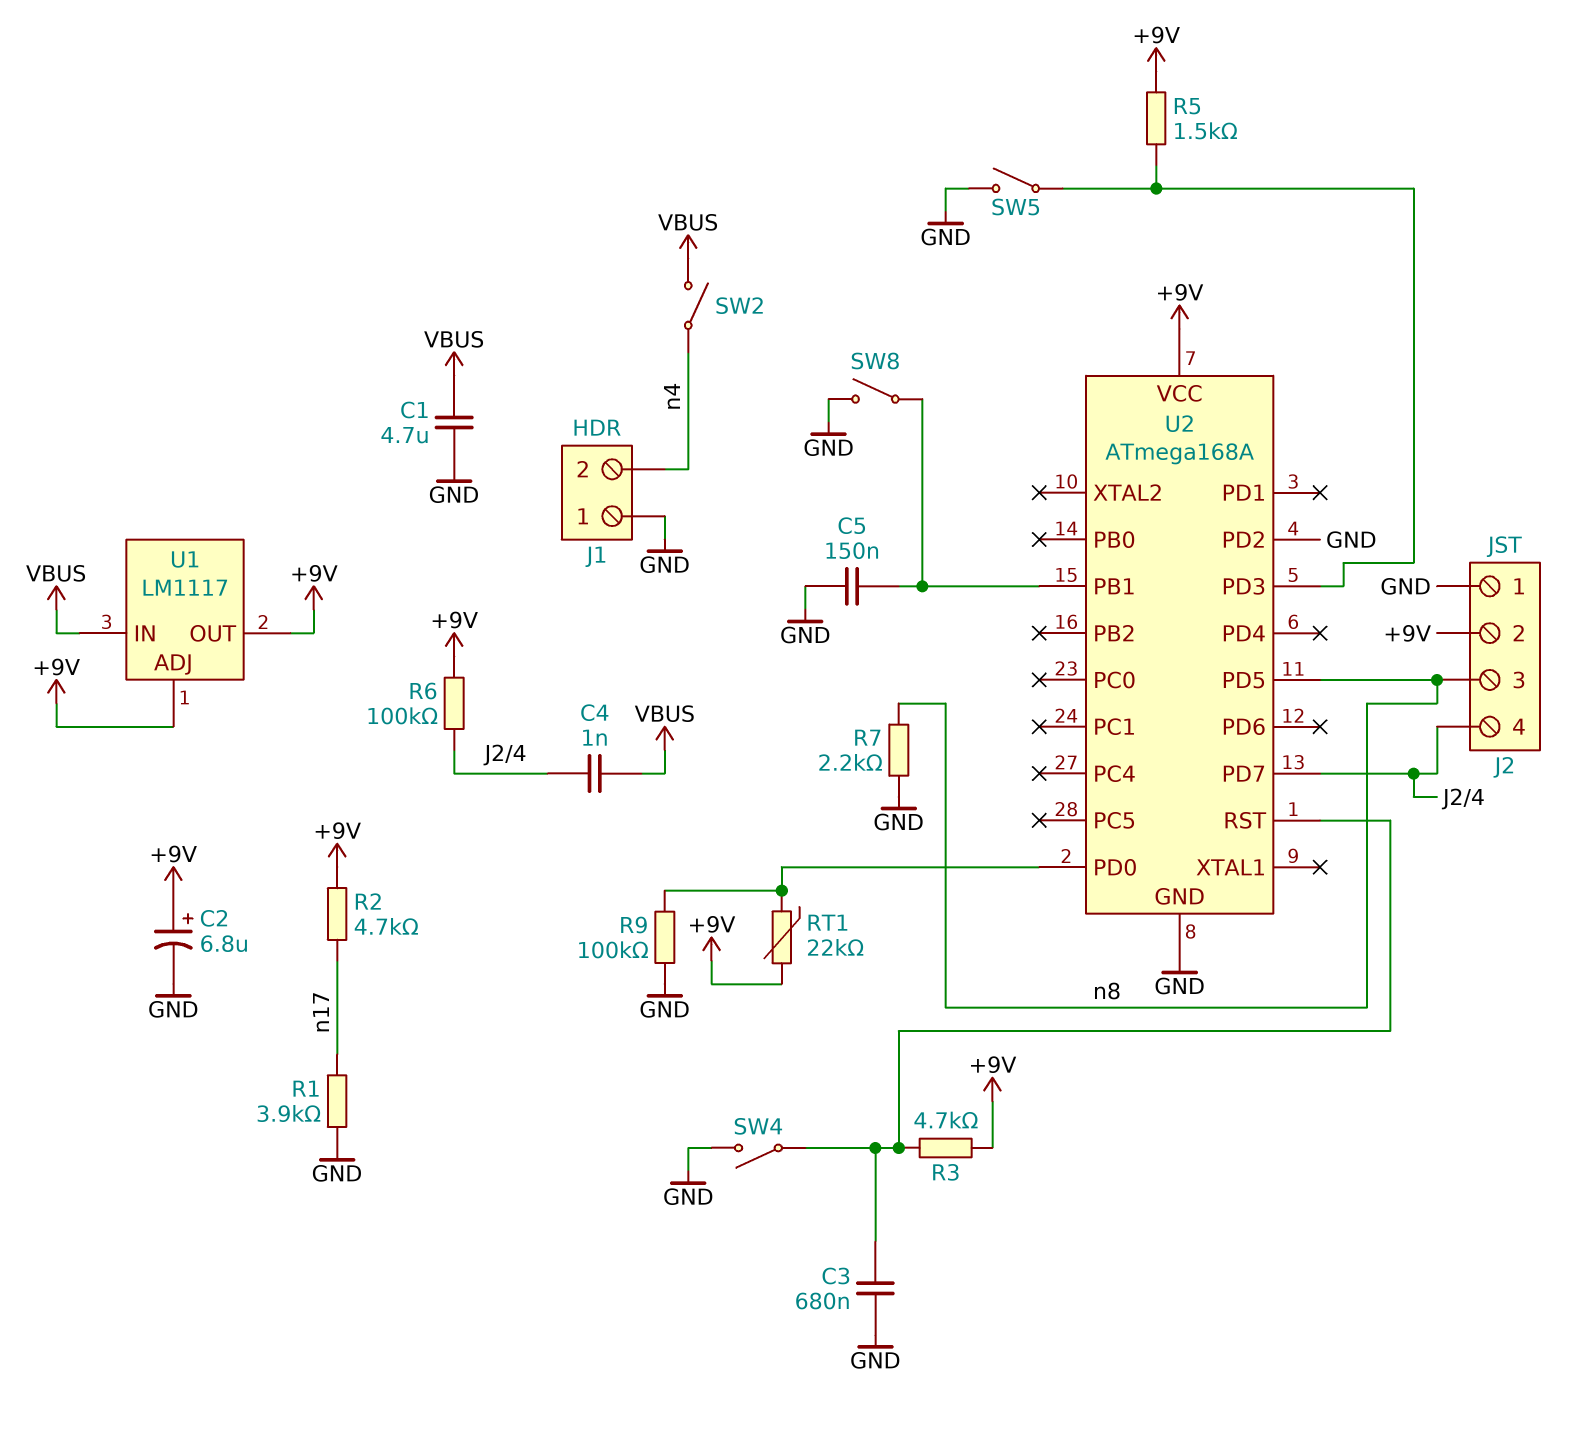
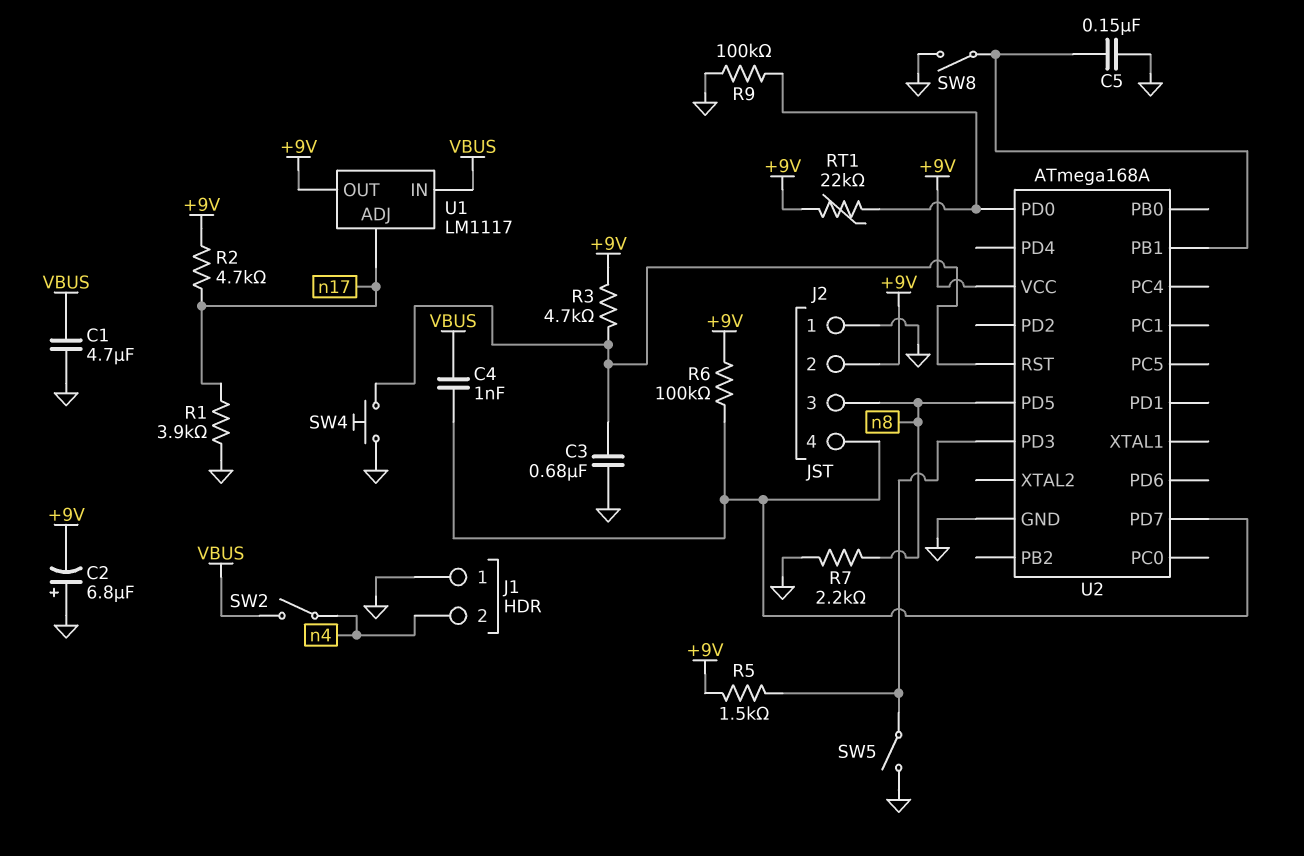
C2: 6.8uF (plus +9V, minus GND) -> 6.8uF (plus GND, minus +9V)
SW4: switch (GND, U2/RST) -> button (GND, U2/RST)
U1 pin ADJ: +9V -> n17
U2 pin PD2: GND -> none

